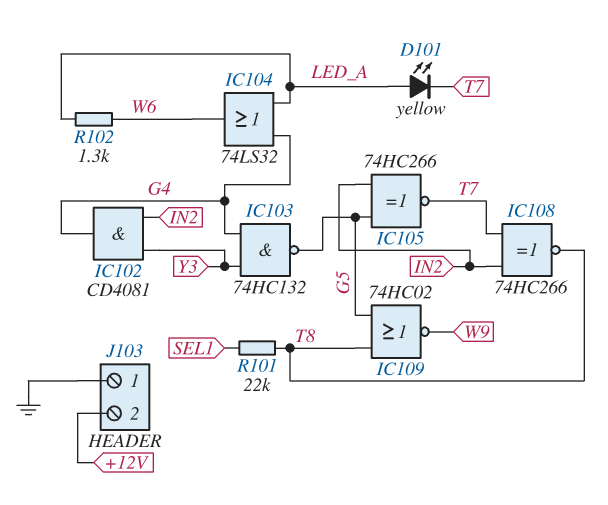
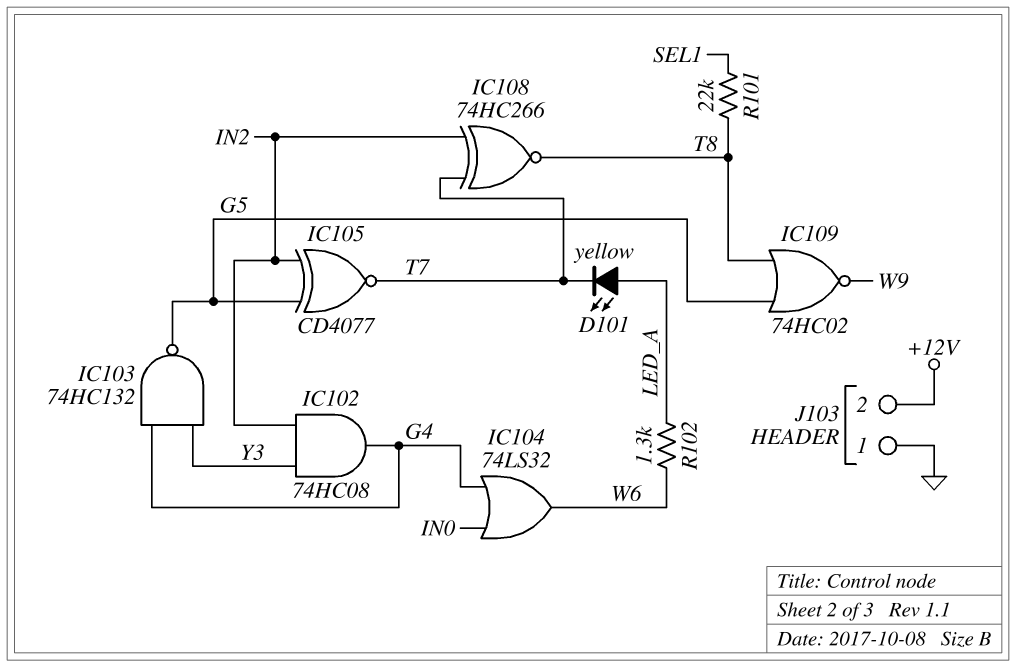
IC102: AND CD4081 (in IN2, in Y3, out G4) -> AND 74HC08 (in IN2, in Y3, out G4)
IC104: OR 74LS32 (in G4, in LED_A, out W6) -> OR 74LS32 (in G4, in IN0, out W6)
IC105: XNOR 74HC266 (in G5, in IN2, out T7) -> XNOR CD4077 (in G5, in IN2, out T7)

